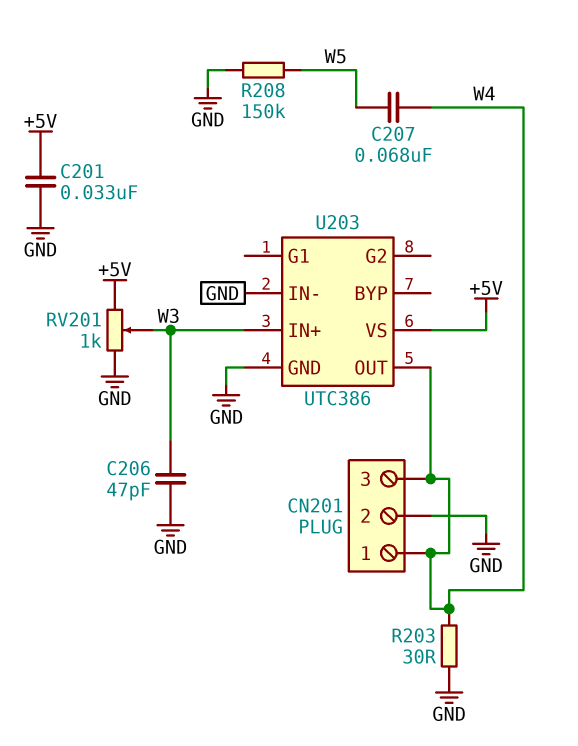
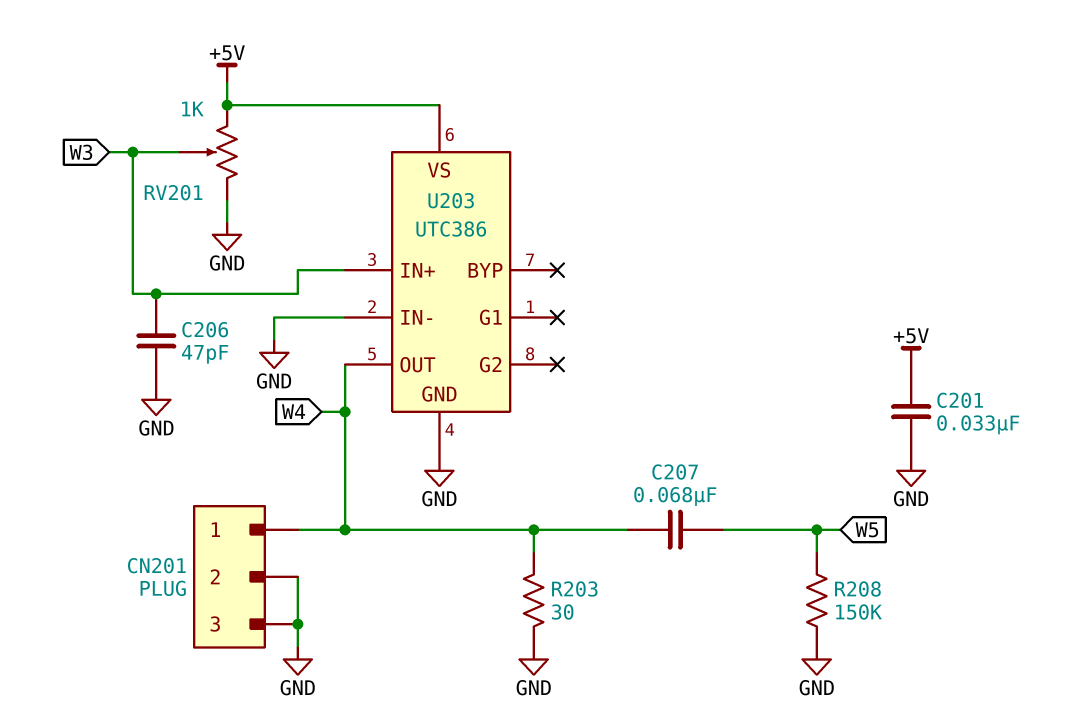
CN201 pin 3: W4 -> GND

